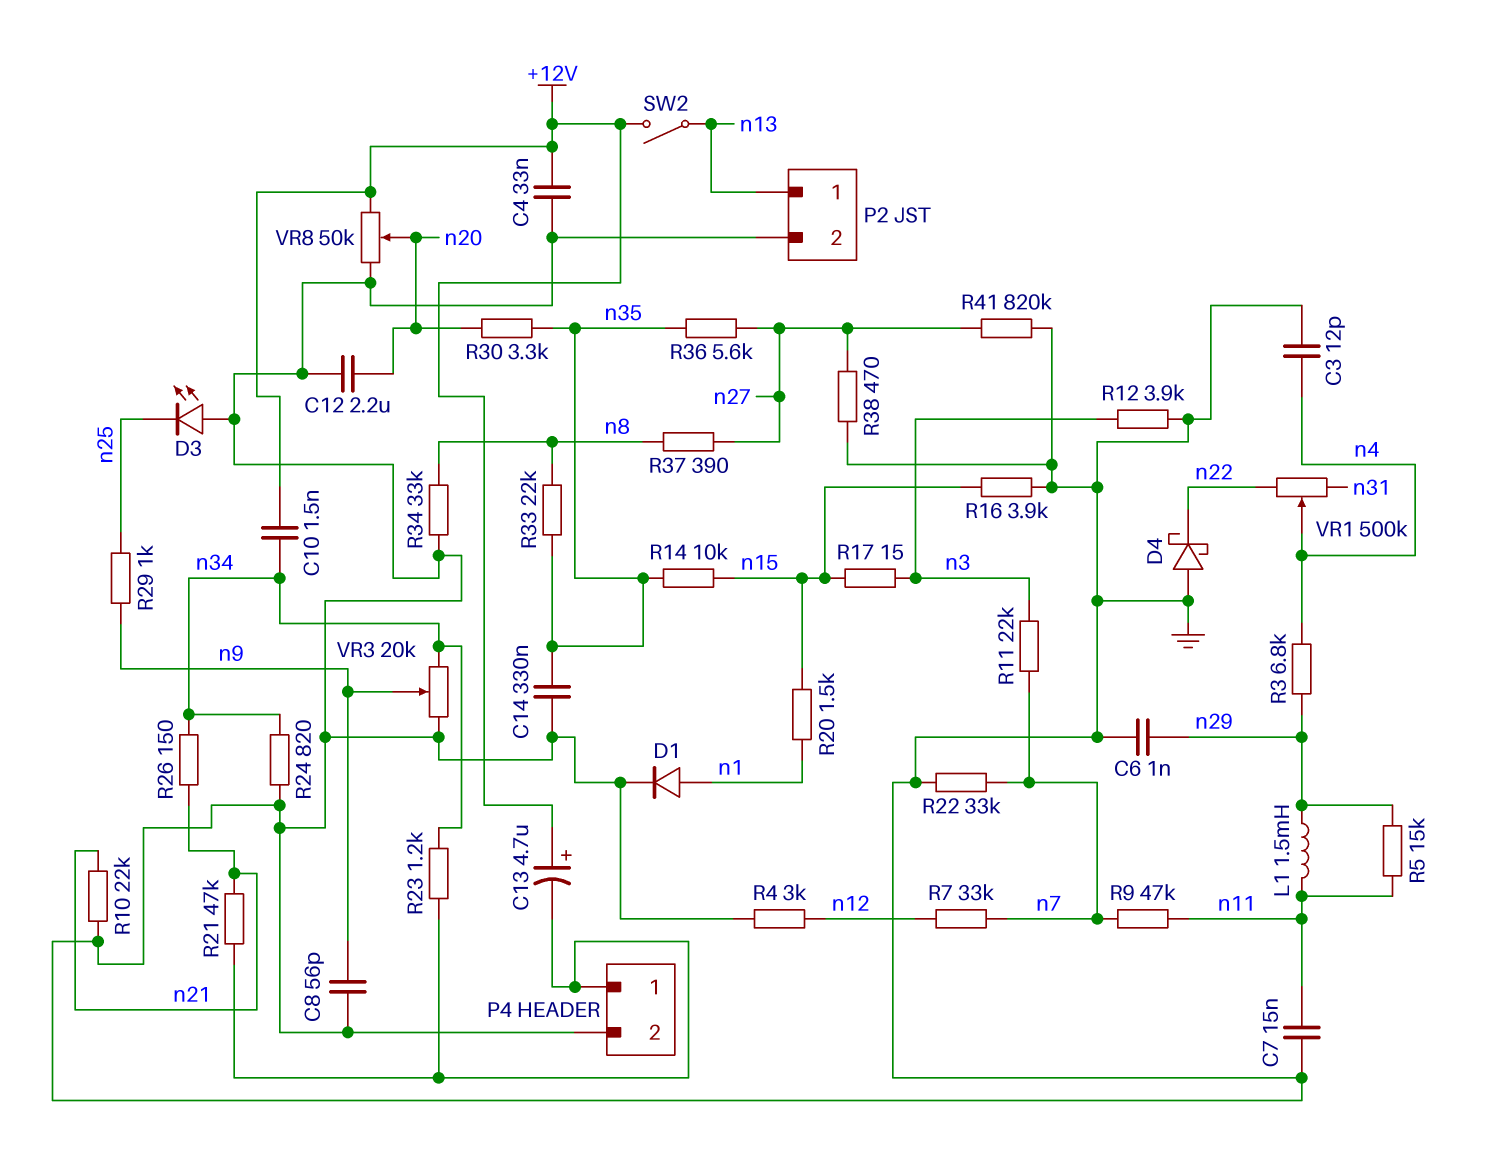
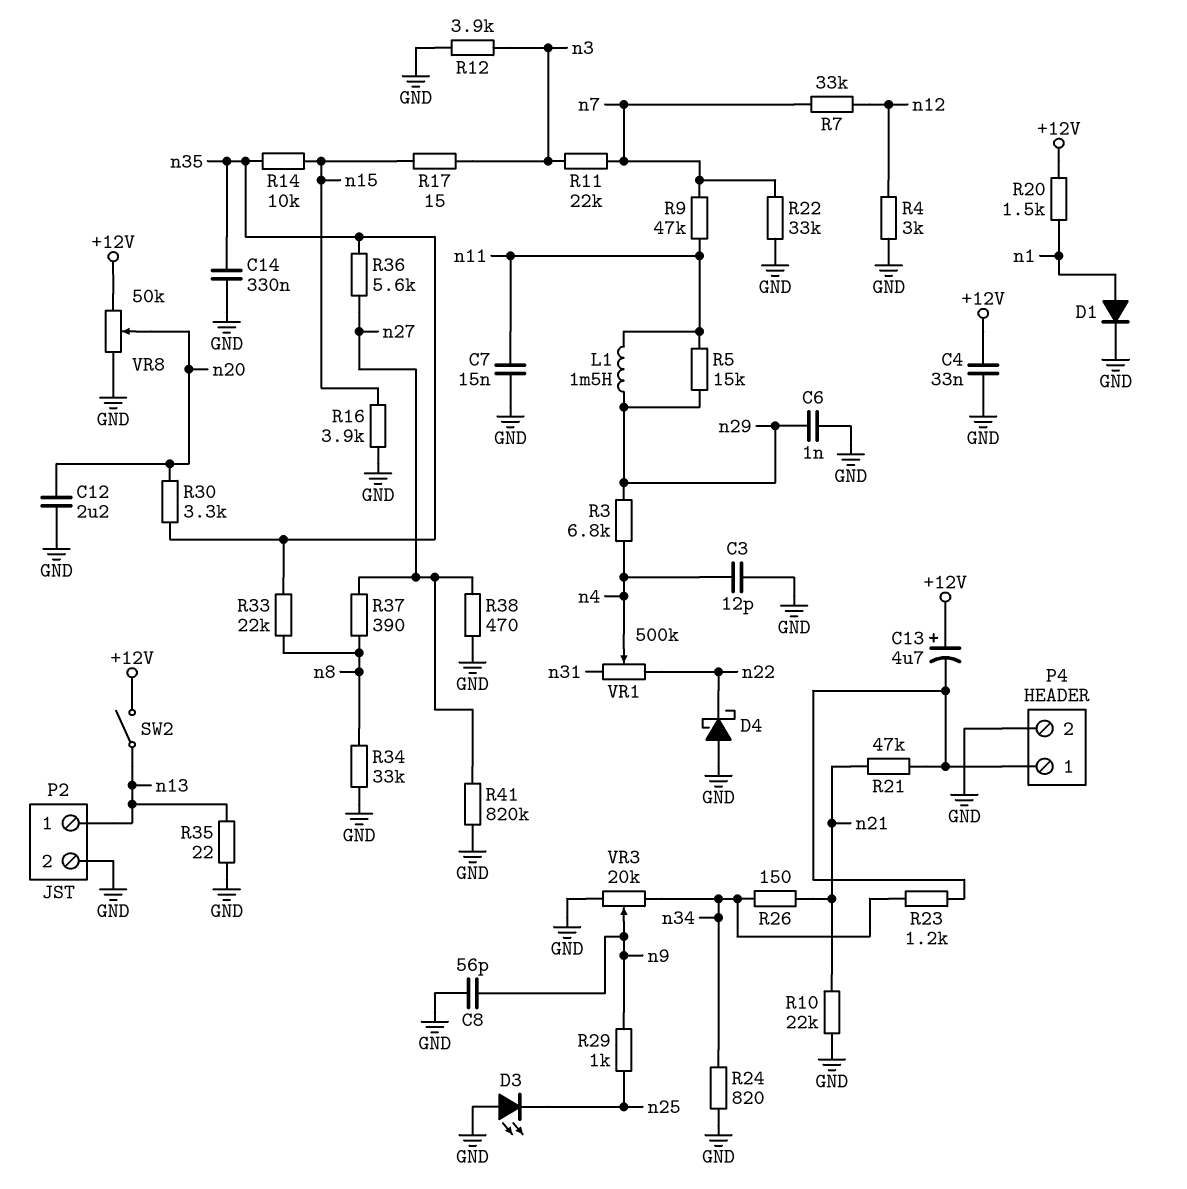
C10: 1.5nF (+12V, n34) -> none
R20: 1.5k (n1, n15) -> 1.5k (+12V, n1)
R35: none -> 22 (GND, n13)

